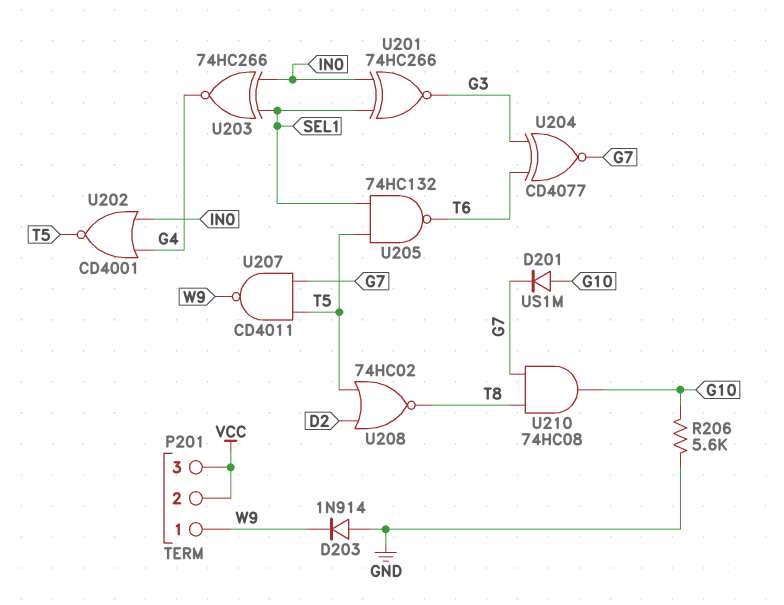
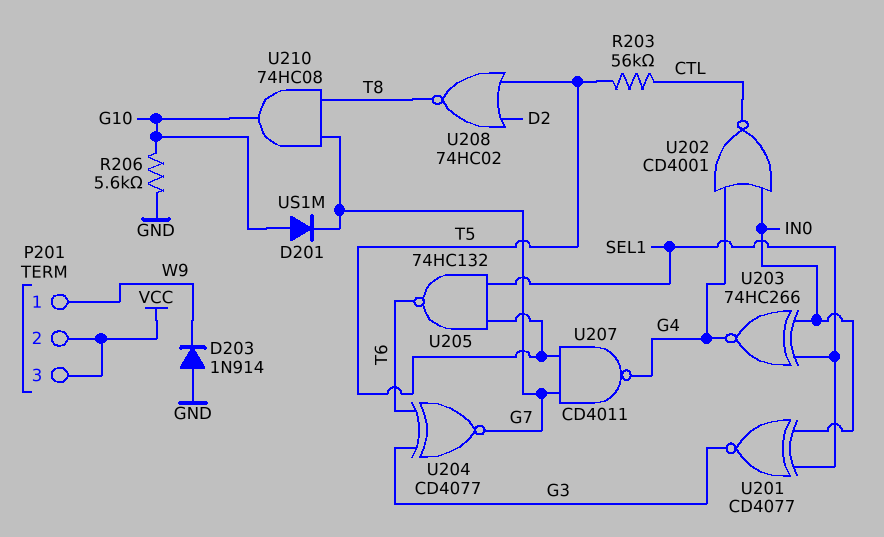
R203: none -> 56k (CTL, T5)
U201: XNOR 74HC266 (in IN0, in SEL1, out G3) -> XNOR CD4077 (in IN0, in SEL1, out G3)
U202: NOR CD4001 (in G4, in IN0, out T5) -> NOR CD4001 (in G4, in IN0, out CTL)
U207: NAND CD4011 (in G7, in T5, out W9) -> NAND CD4011 (in G7, in T5, out G4)

